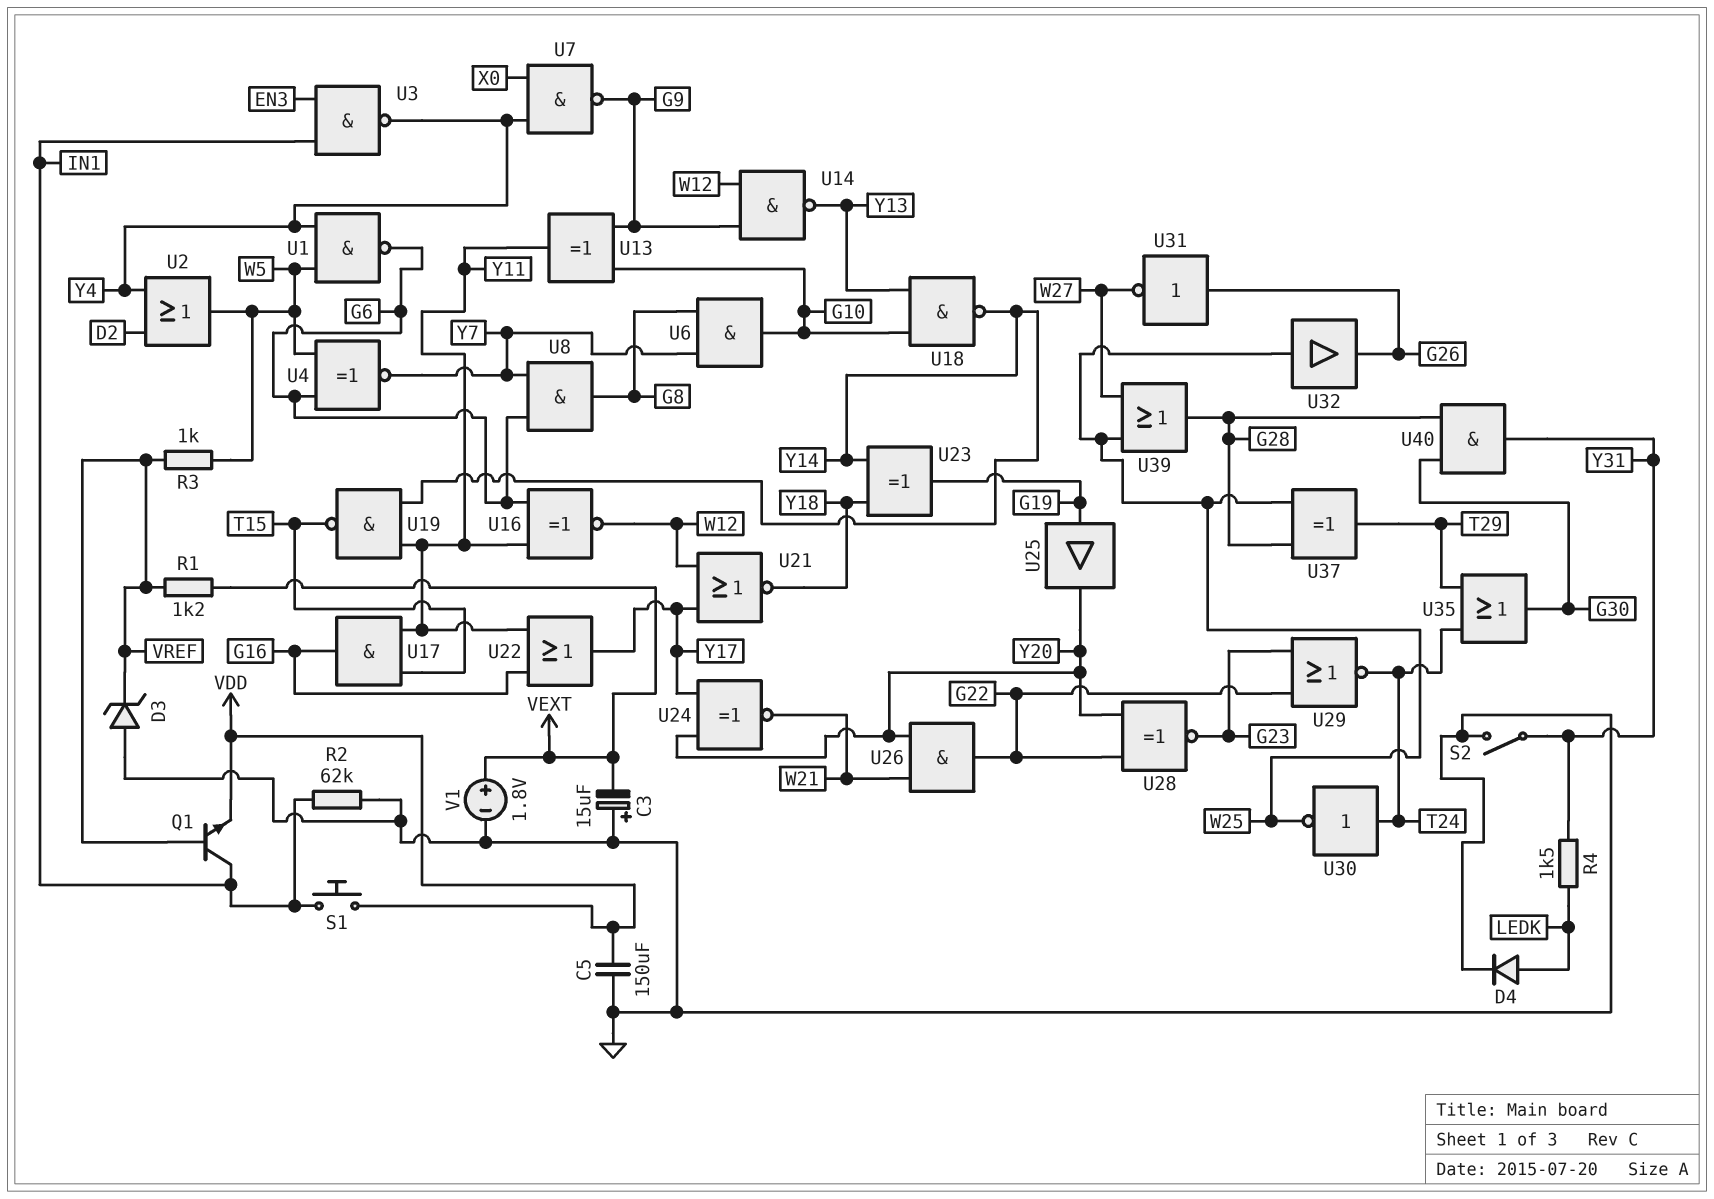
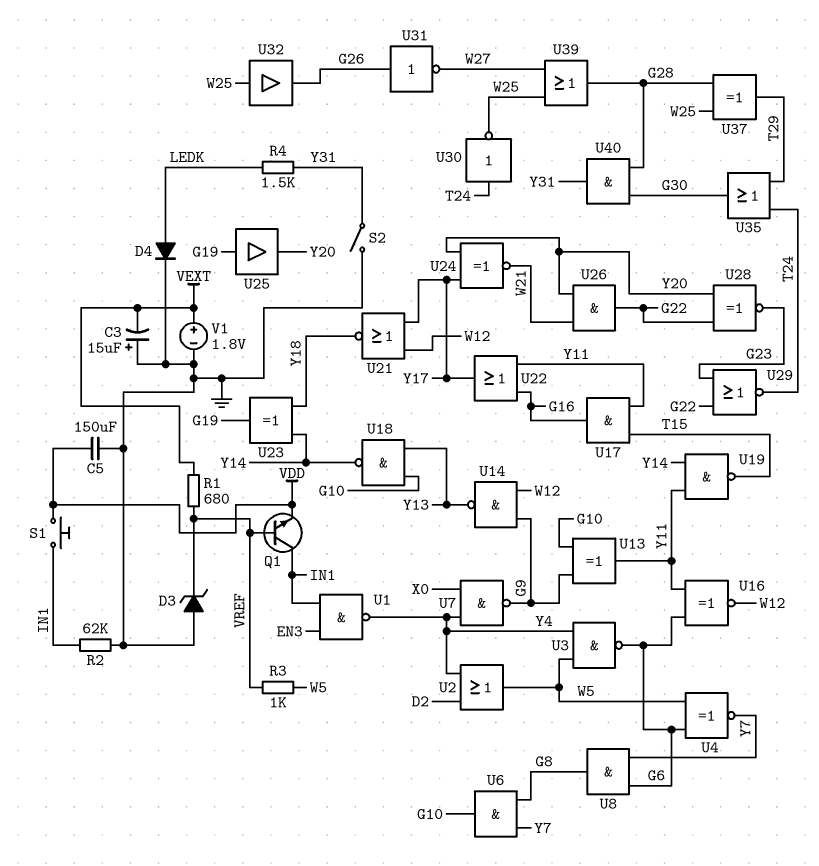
R1: 1.2k (VEXT, VREF) -> 680 (VEXT, VREF)
U1: NAND (in W5, in Y4, out G6) -> NAND (in EN3, in IN1, out Y4)
U3: NAND (in EN3, in IN1, out Y4) -> NAND (in W5, in Y4, out G6)

